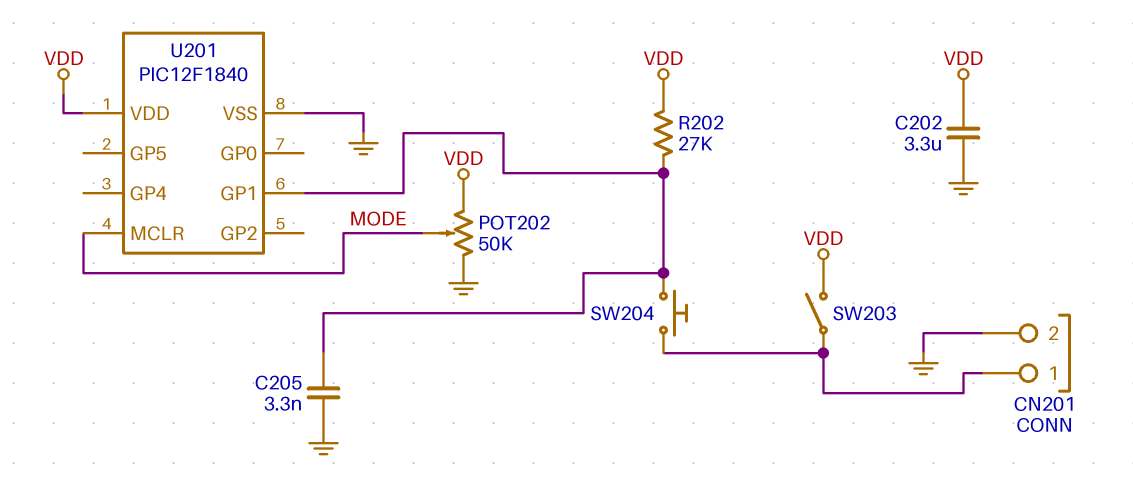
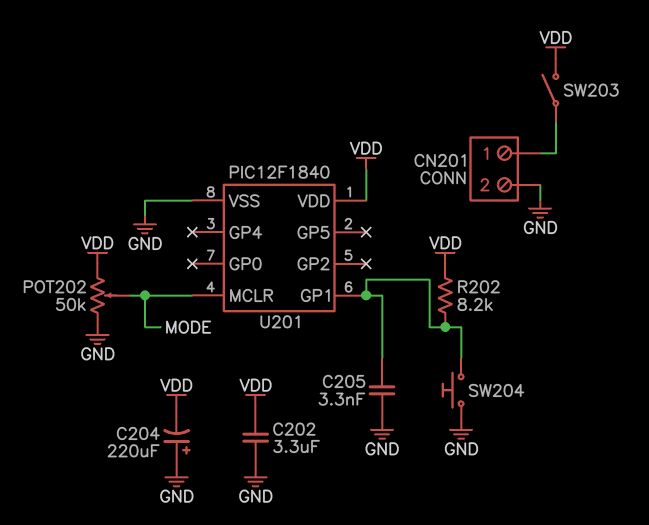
C204: none -> 220uF (plus GND, minus VDD)
R202: 27k (U201/GP1, VDD) -> 8.2k (U201/GP1, VDD)
SW204: button (CN201/1, U201/GP1) -> button (GND, U201/GP1)

